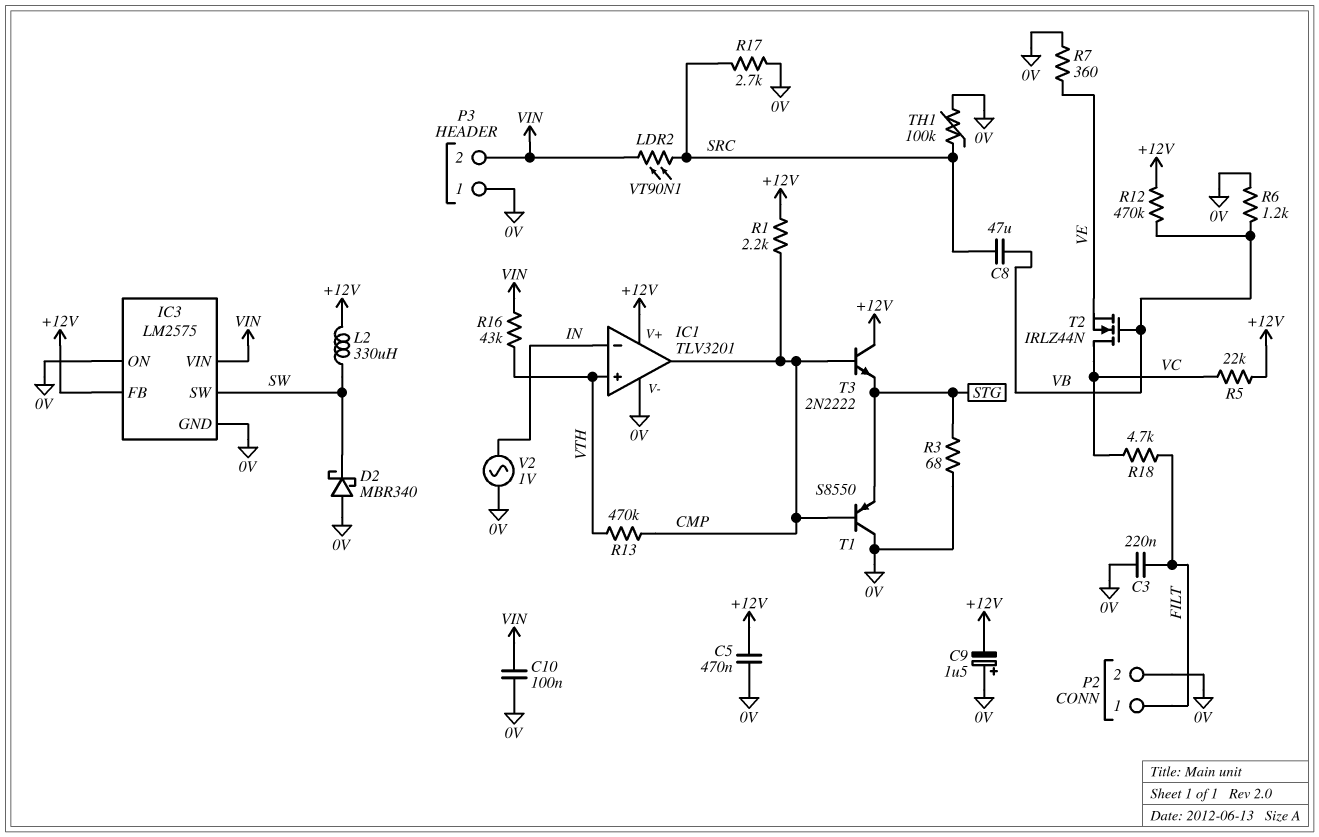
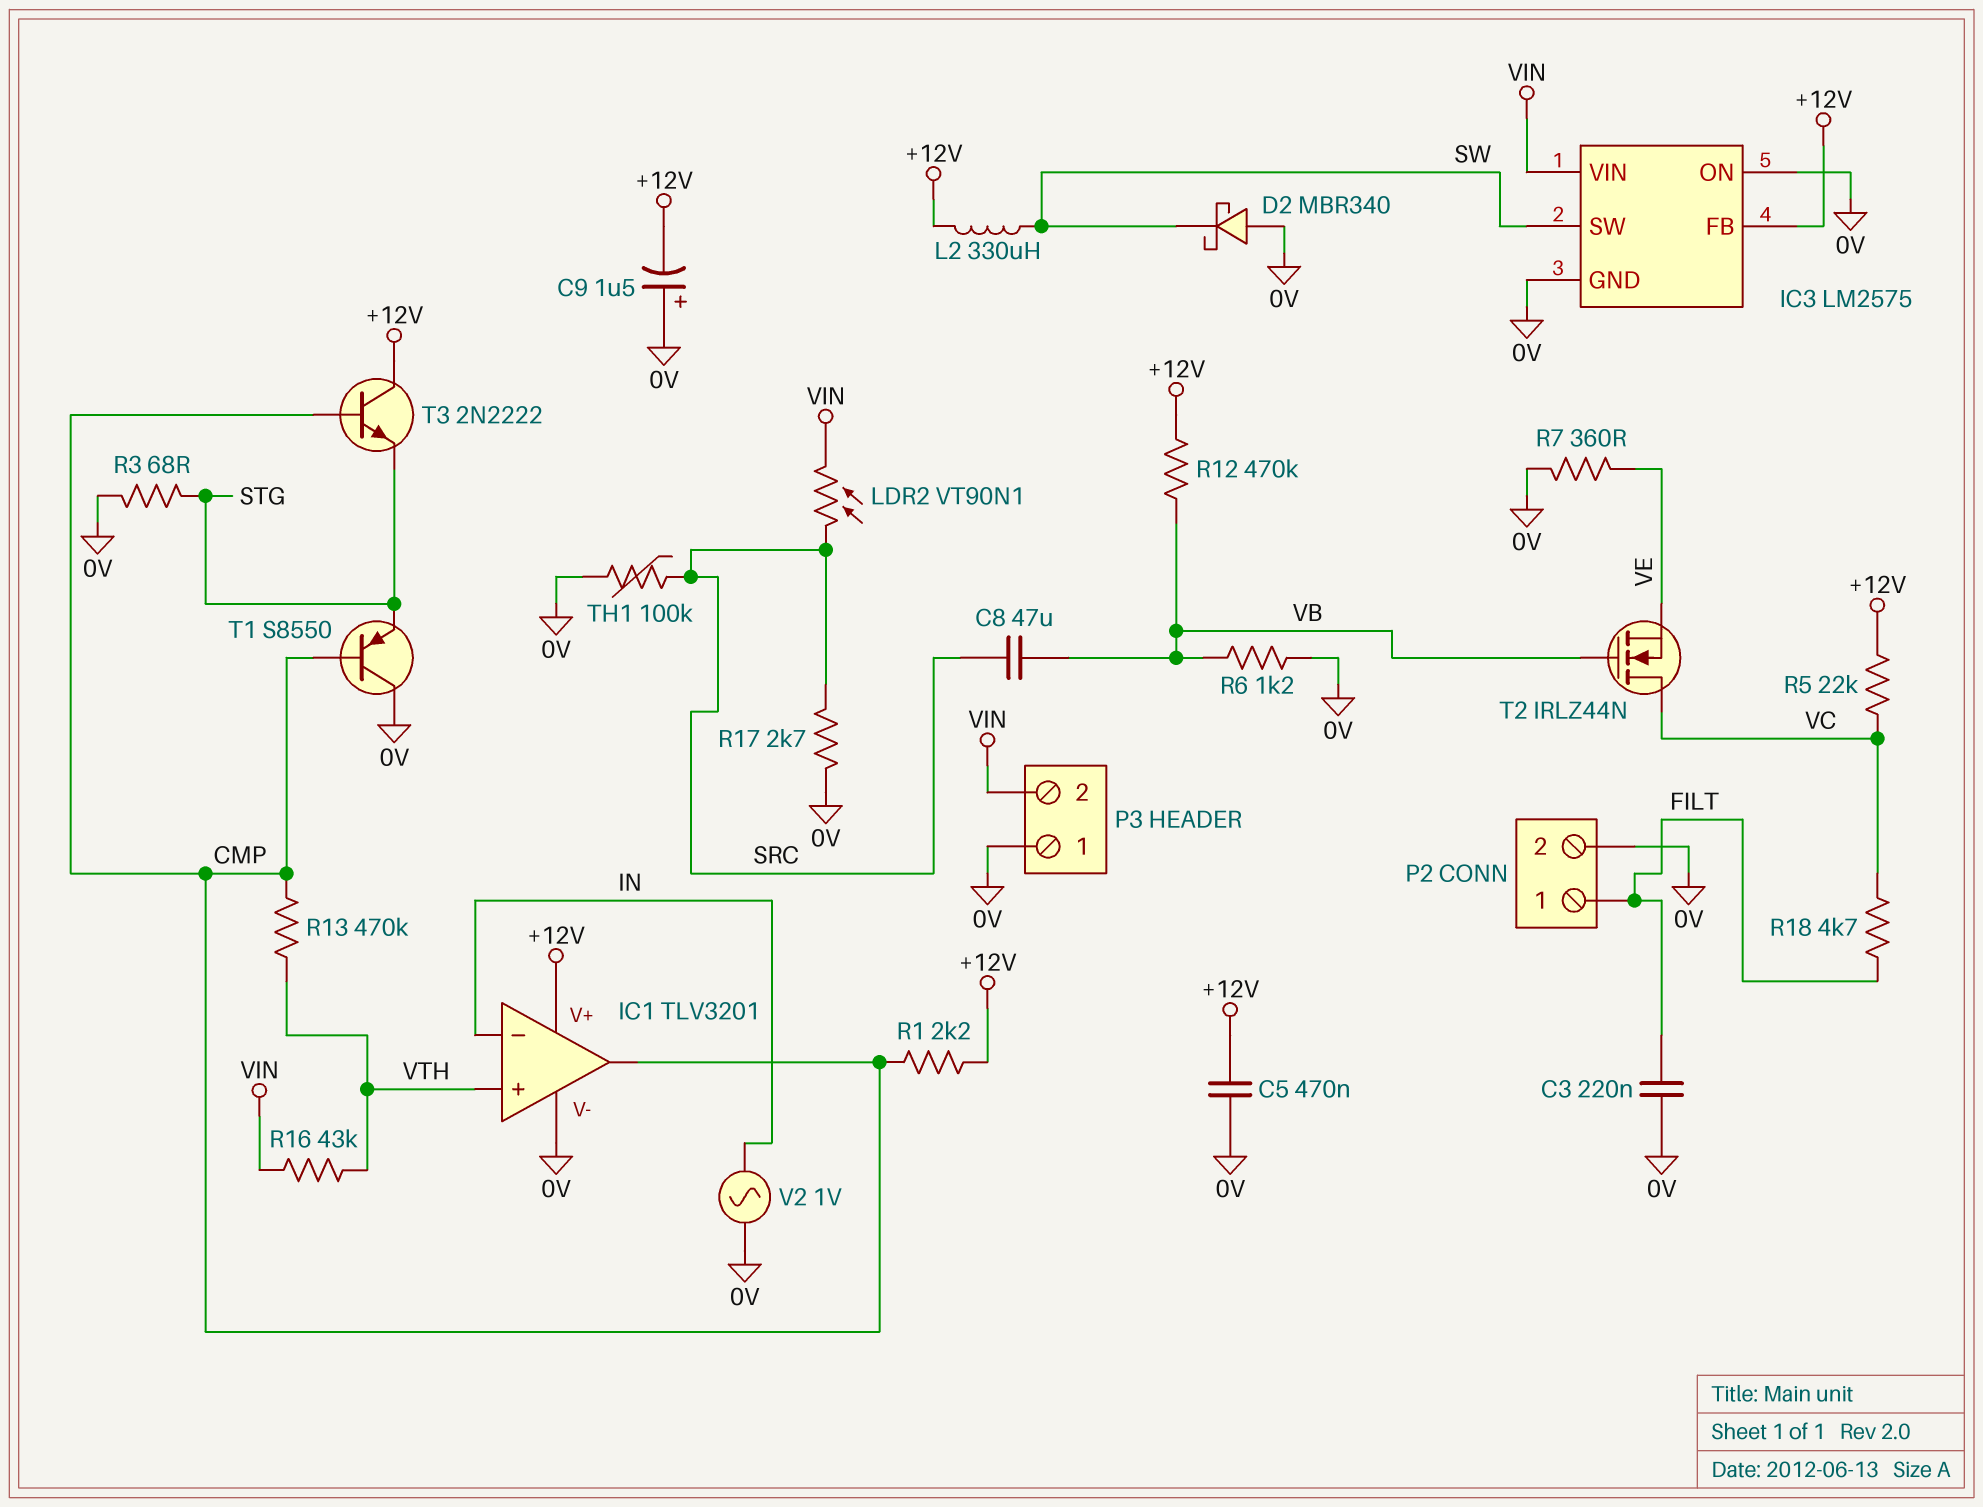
C10: 100nF (0V, VIN) -> none

